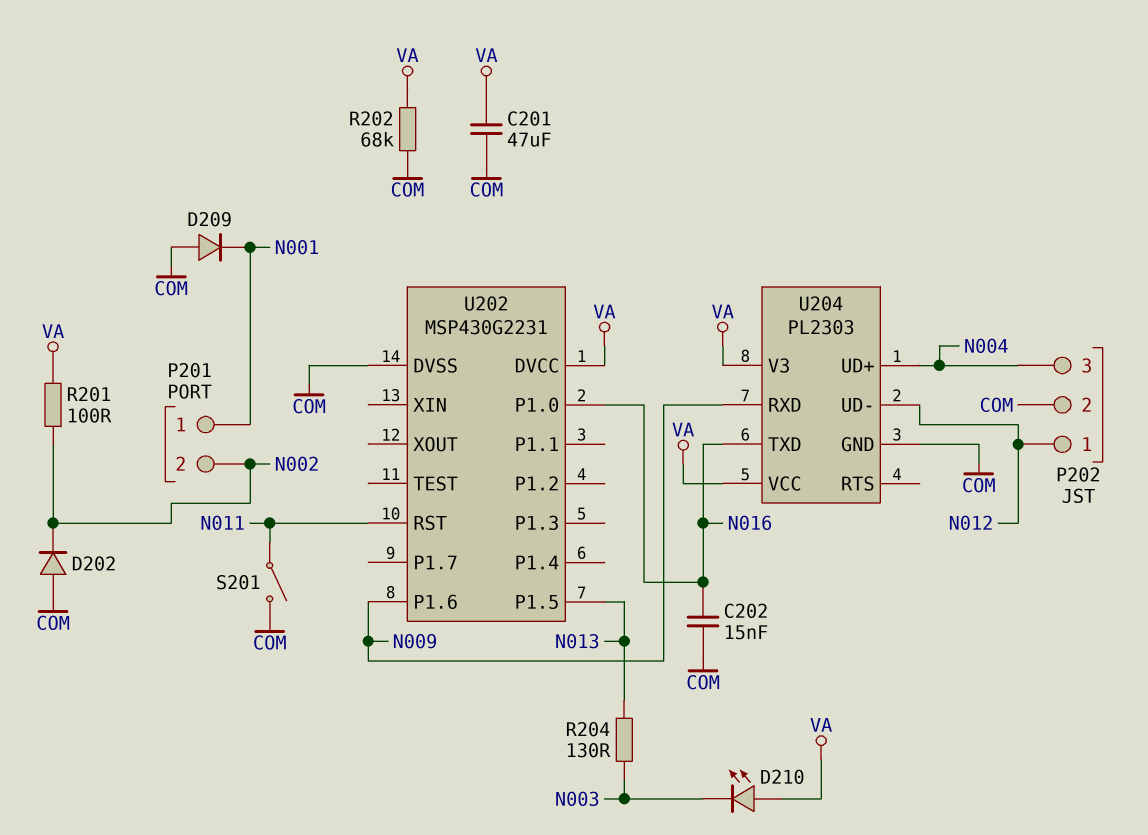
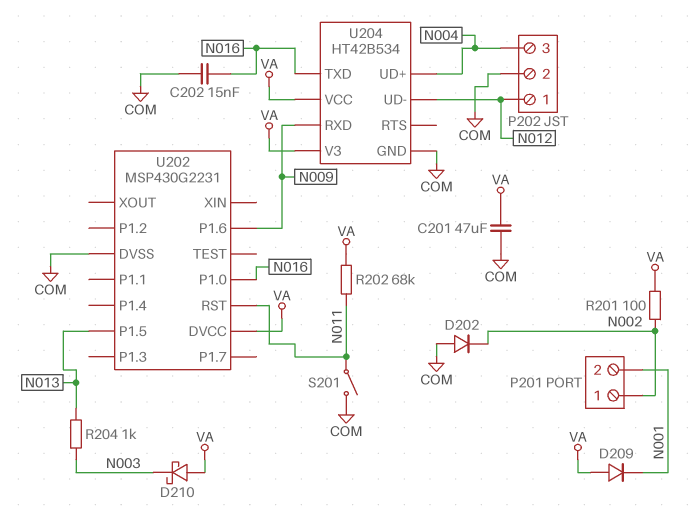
D209: diode (A COM, K N001) -> diode (A VA, K N001)
D210: LED (A VA, K N003) -> schottky (A VA, K N003)
P201 pin 1: N001 -> N002
P201 pin 2: N002 -> N001
R202: 68k (COM, VA) -> 68k (N011, VA)
R204: 130 (N003, N013) -> 1k (N003, N013)
U204: PL2303 -> HT42B534

